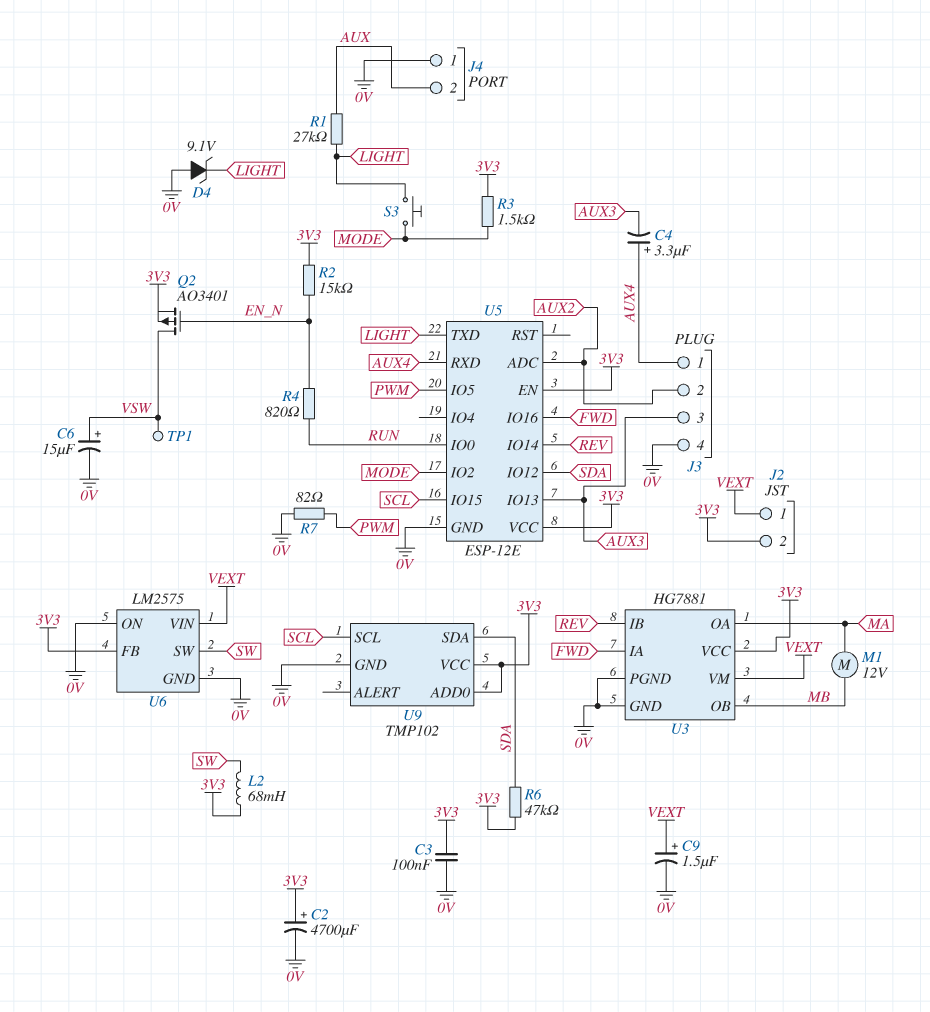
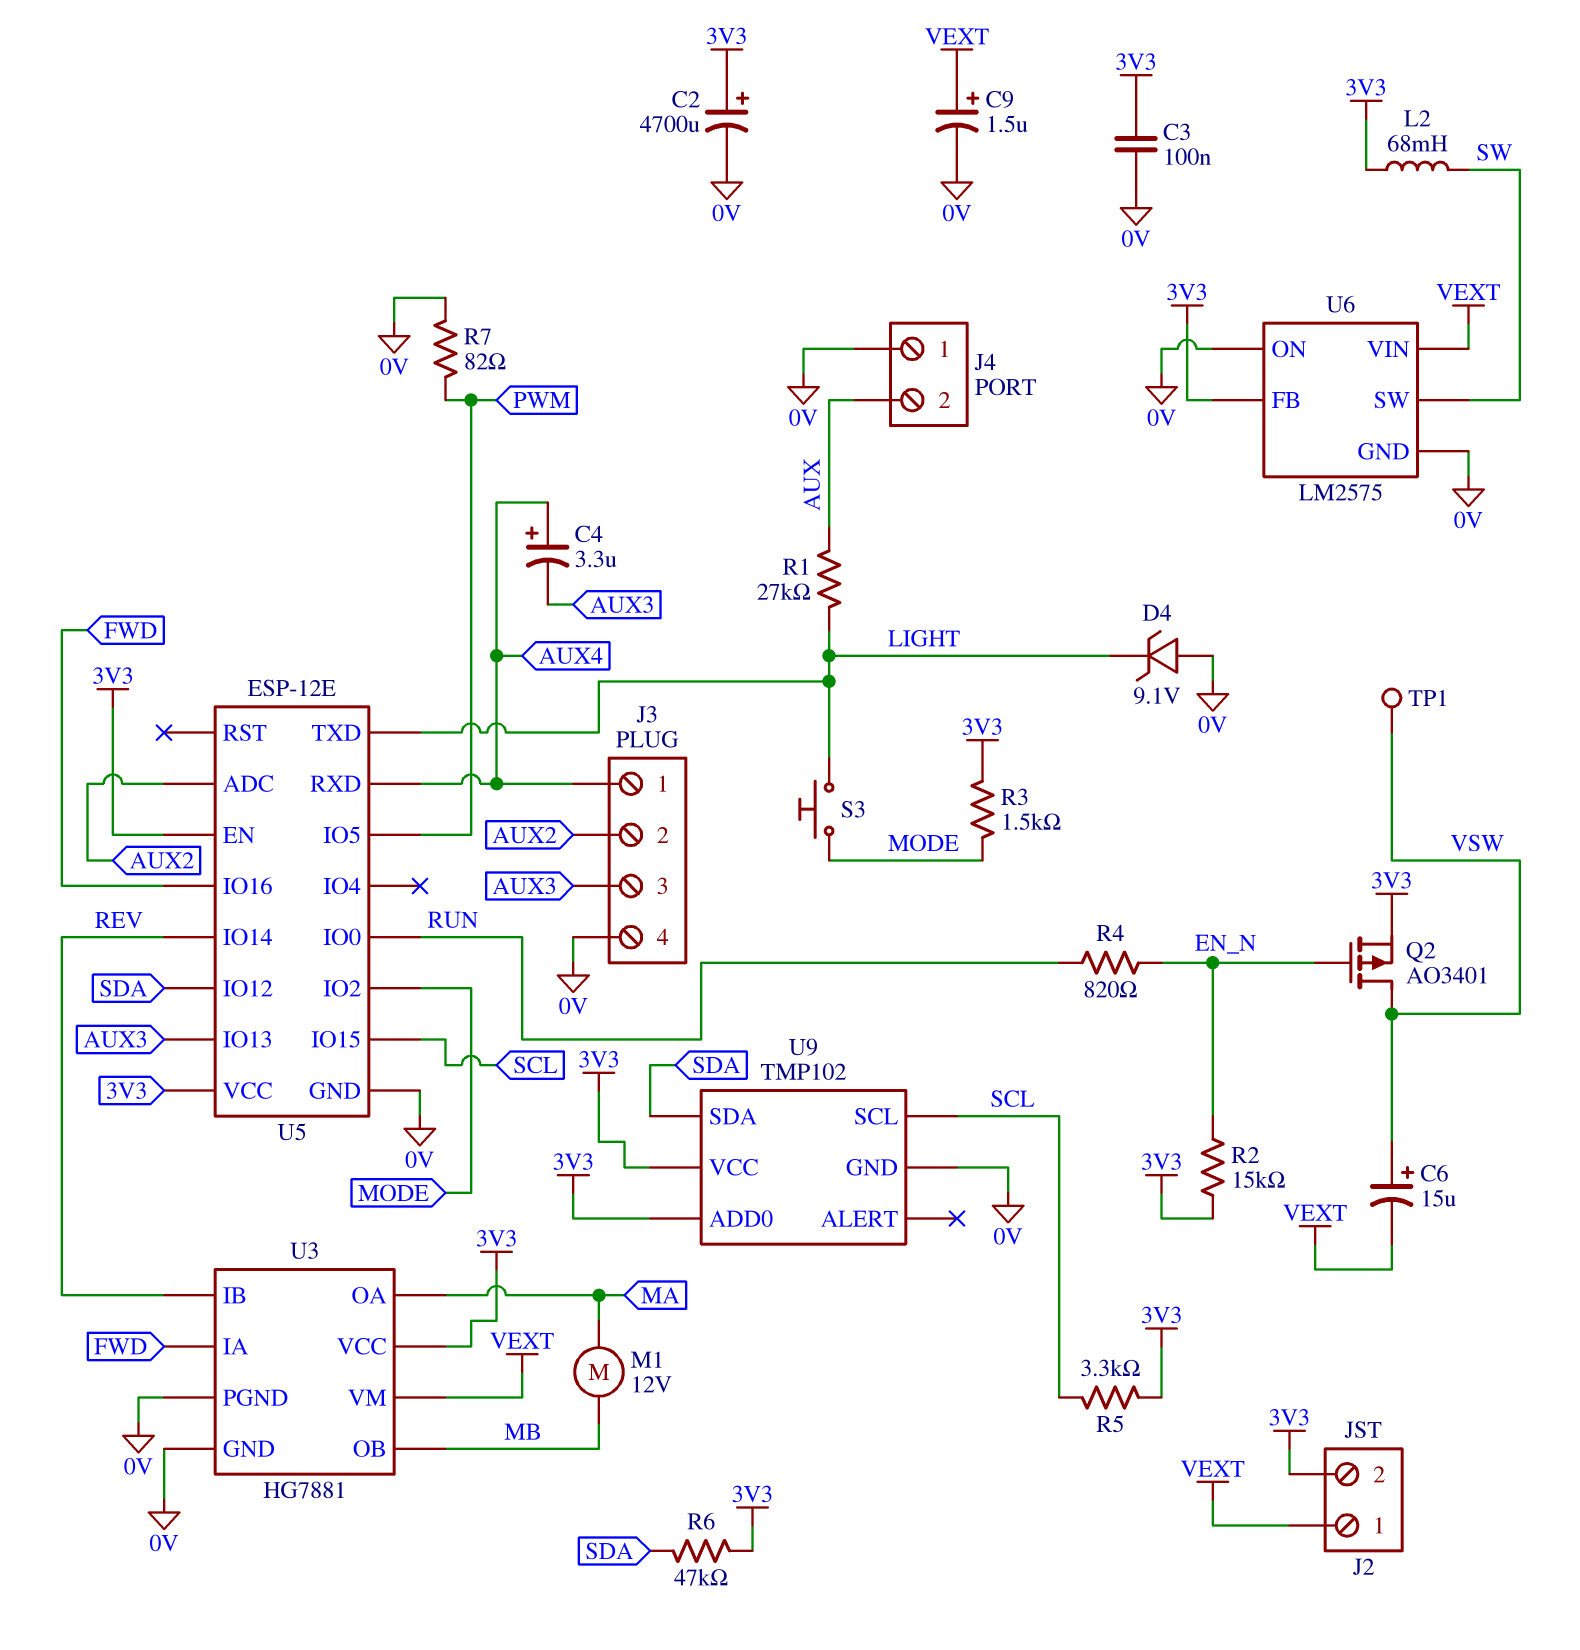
C6: 15uF (plus VSW, minus 0V) -> 15uF (plus VSW, minus VEXT)
R5: none -> 3.3k (3V3, SCL)

